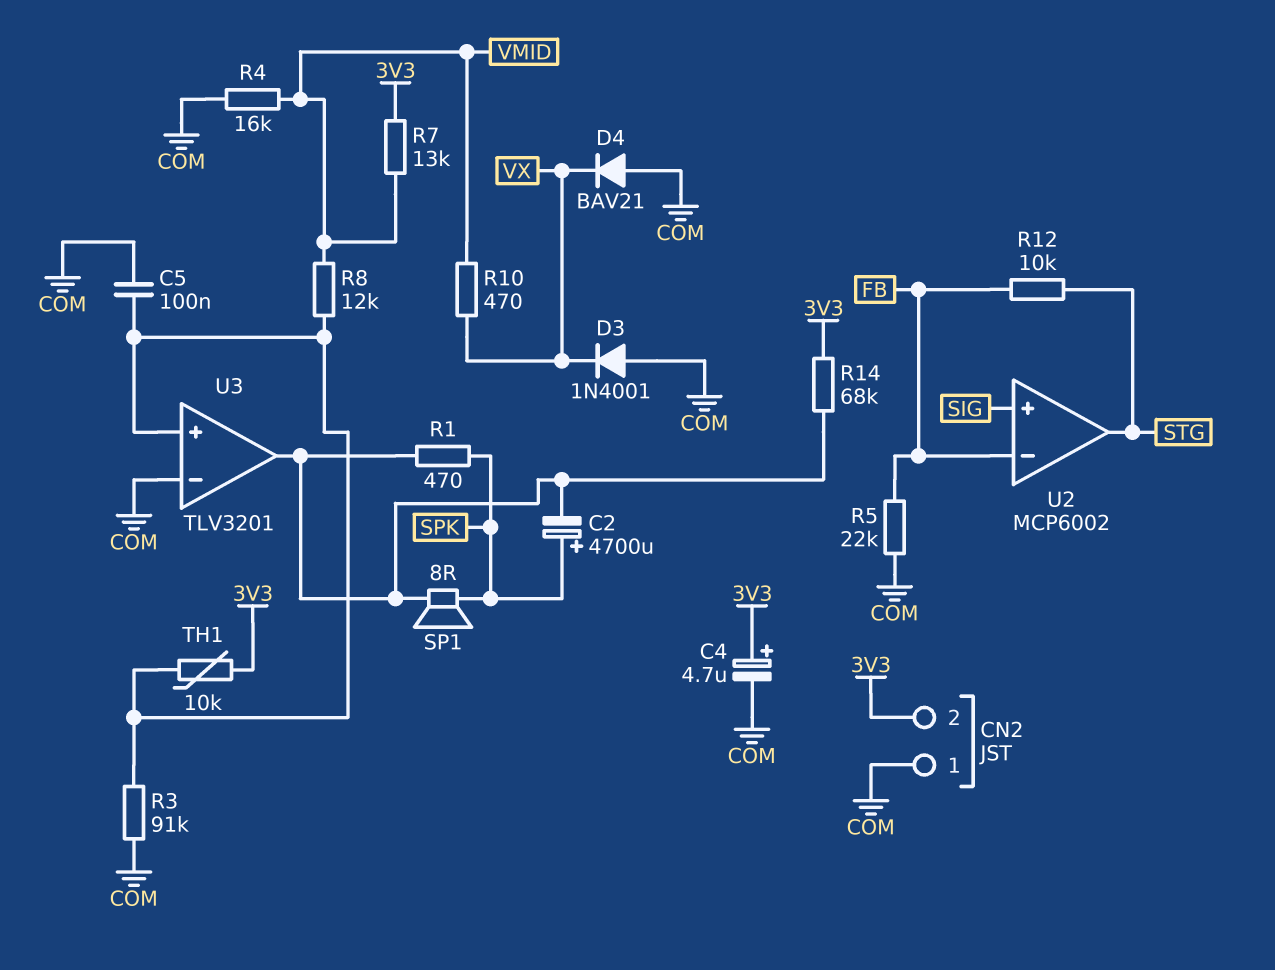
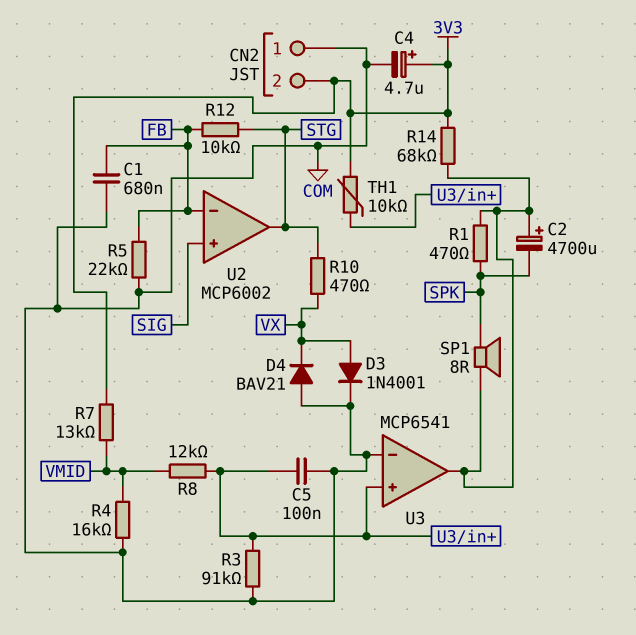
C1: none -> 680nF (COM, FB)
C2: 4700uF (plus SPK, minus U3/out) -> 4700uF (plus U3/out, minus SPK)
D3: diode 1N4001 (A COM, K VX) -> diode 1N4001 (A VX, K COM)
R10: 470 (VMID, VX) -> 470 (STG, VX)
U3: TLV3201 -> MCP6541

